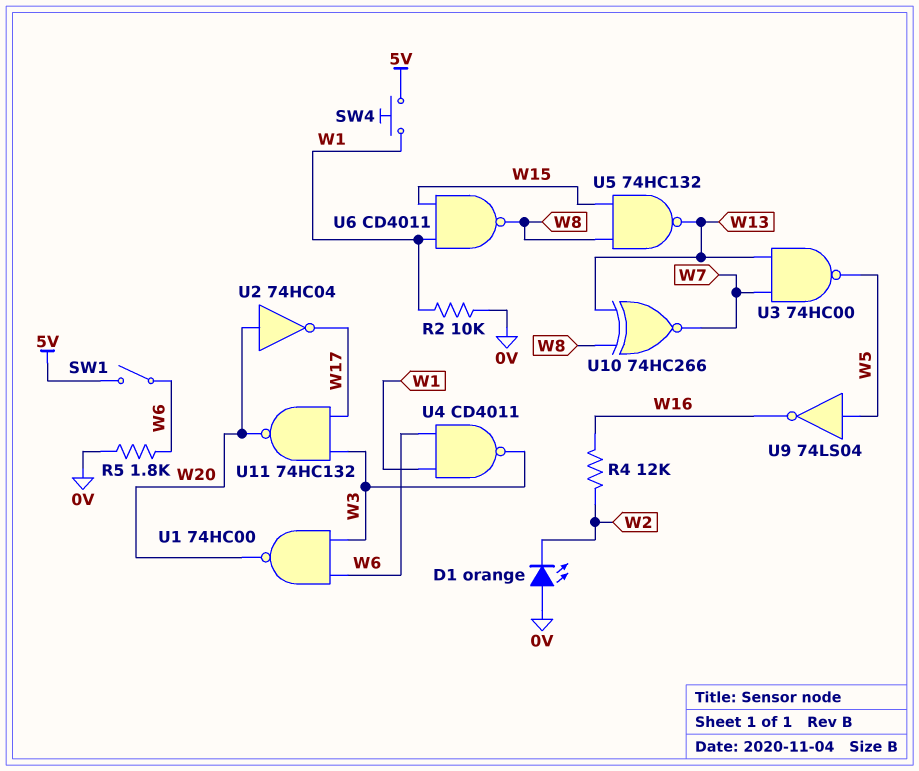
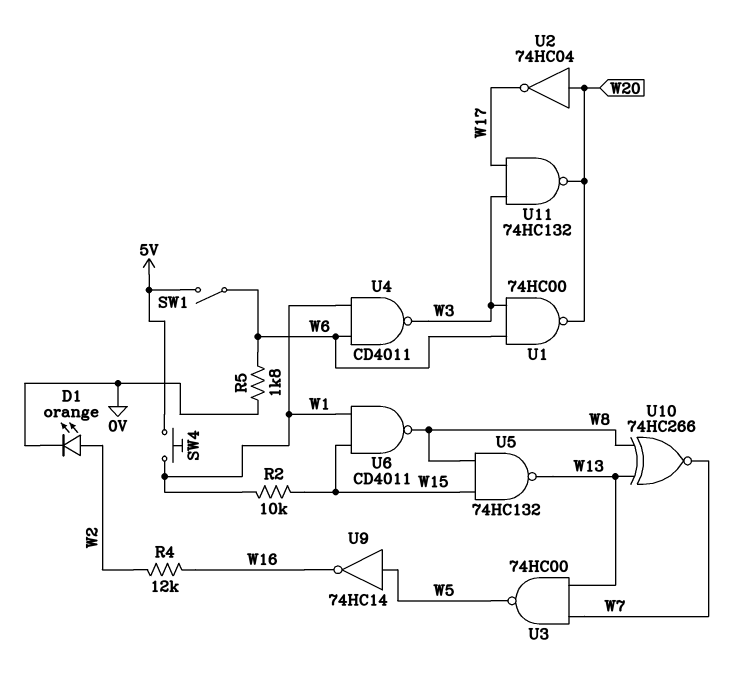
D1: LED orange (A 0V, K W2) -> LED orange (A W2, K 0V)
R2: 10k (0V, W1) -> 10k (W1, W15)
U9: NOT 74LS04 (in W5, out W16) -> NOT 74HC14 (in W5, out W16)

